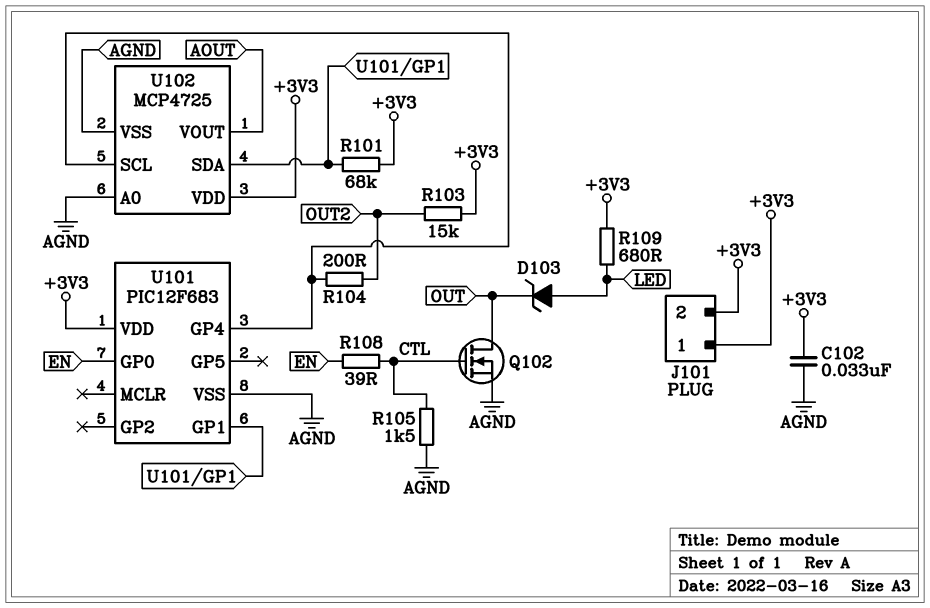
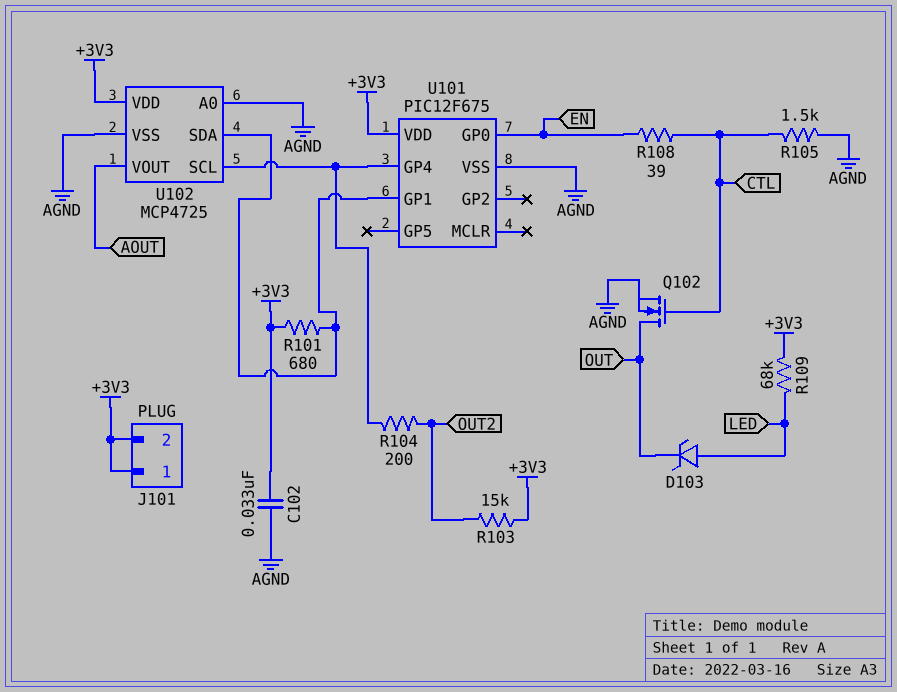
R101: 68k (+3V3, U101/GP1) -> 680 (+3V3, U101/GP1)
R109: 680 (+3V3, LED) -> 68k (+3V3, LED)
U101: PIC12F683 -> PIC12F675

